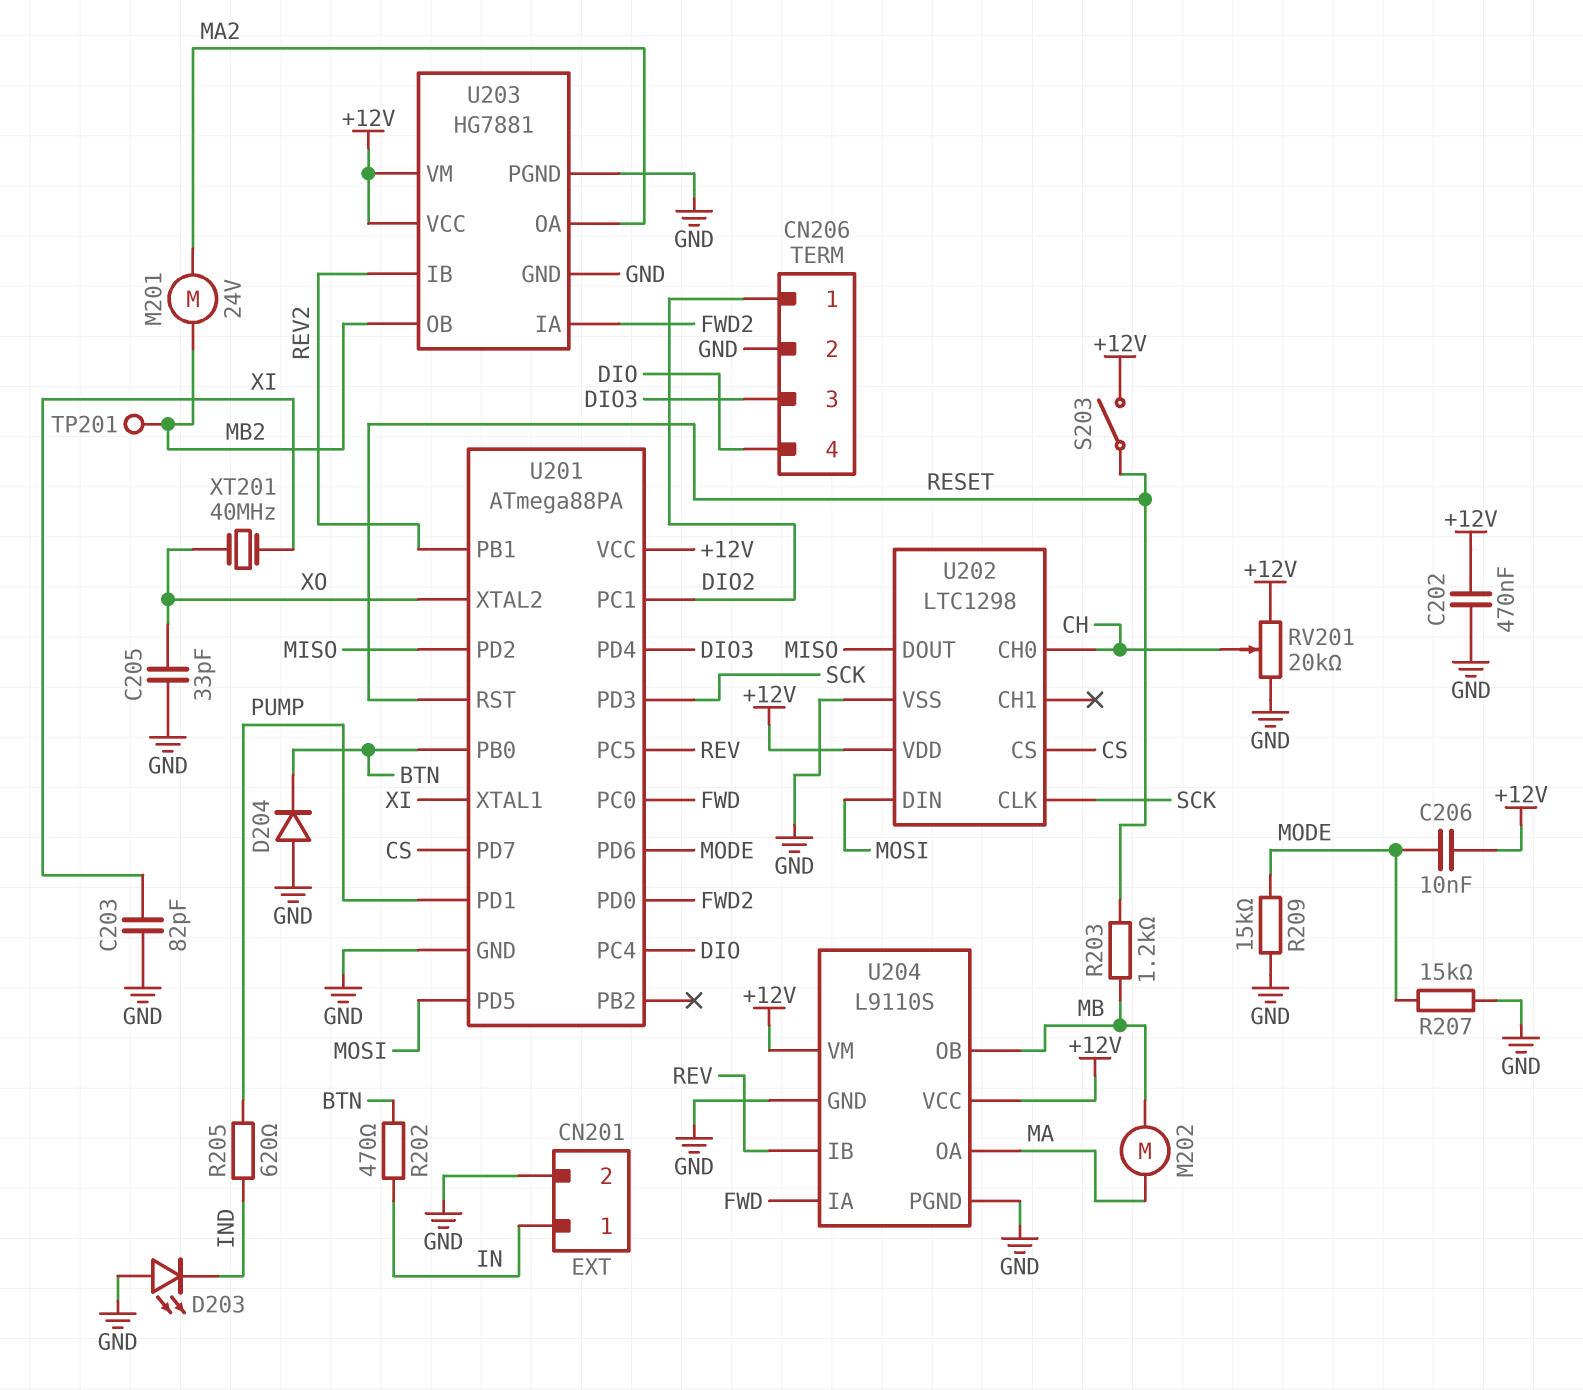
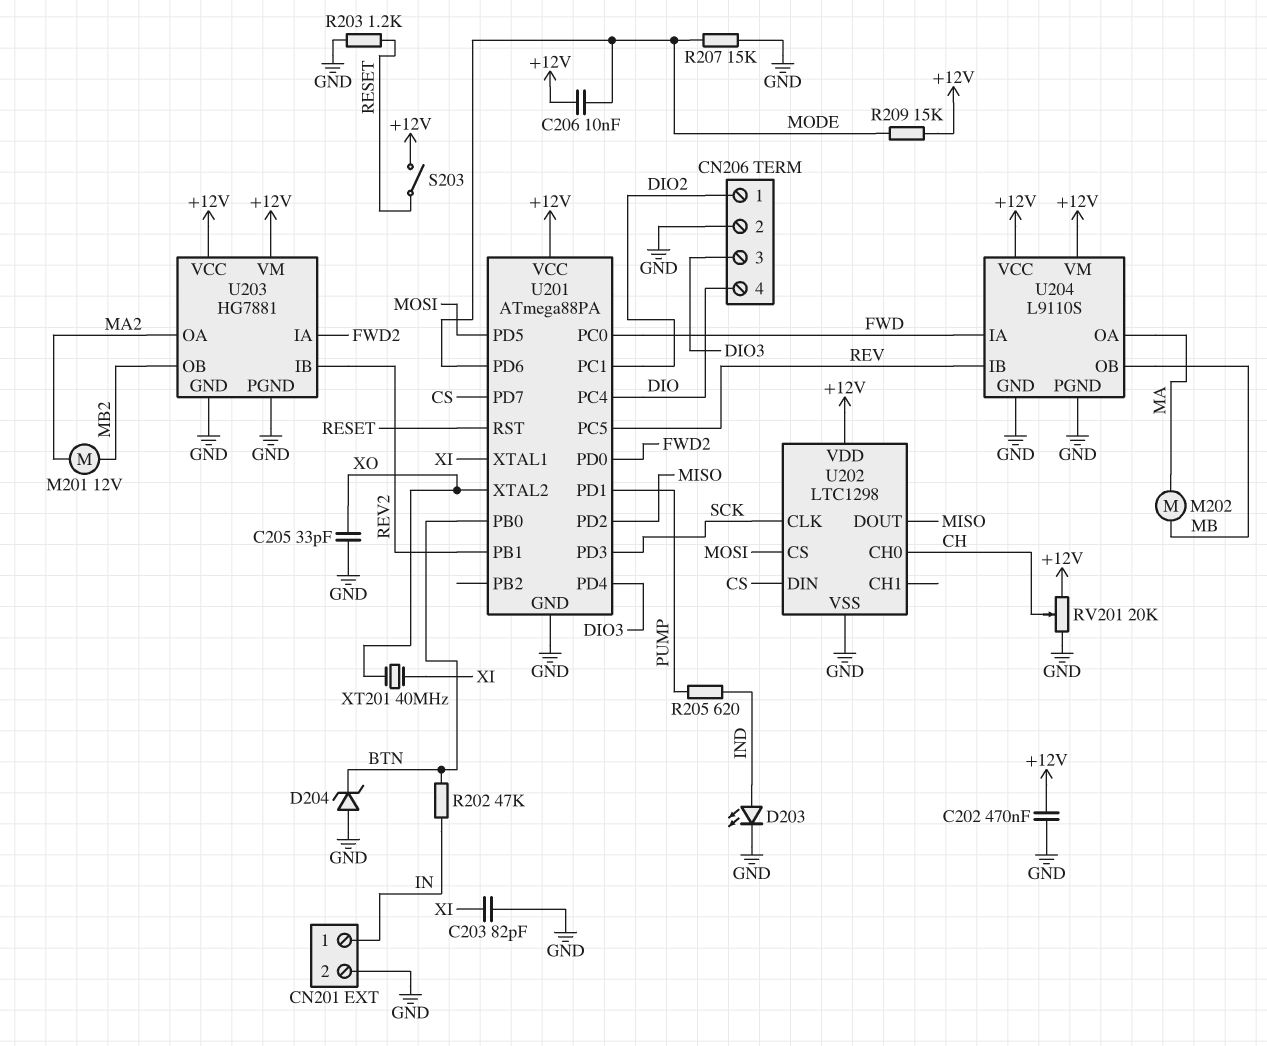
D203: LED (A GND, K IND) -> LED (A IND, K GND)
D204: diode (A GND, K BTN) -> zener (A GND, K BTN)
M201: motor 24V (MA2, MB2) -> motor 12V (MA2, MB2)
R202: 470 (BTN, IN) -> 47k (BTN, IN)
R203: 1.2k (MB, RESET) -> 1.2k (GND, RESET)
R209: 15k (GND, MODE) -> 15k (+12V, MODE)
TP201: test point (MB2) -> none
U202 pin CS: CS -> MOSI
U202 pin DIN: MOSI -> CS

